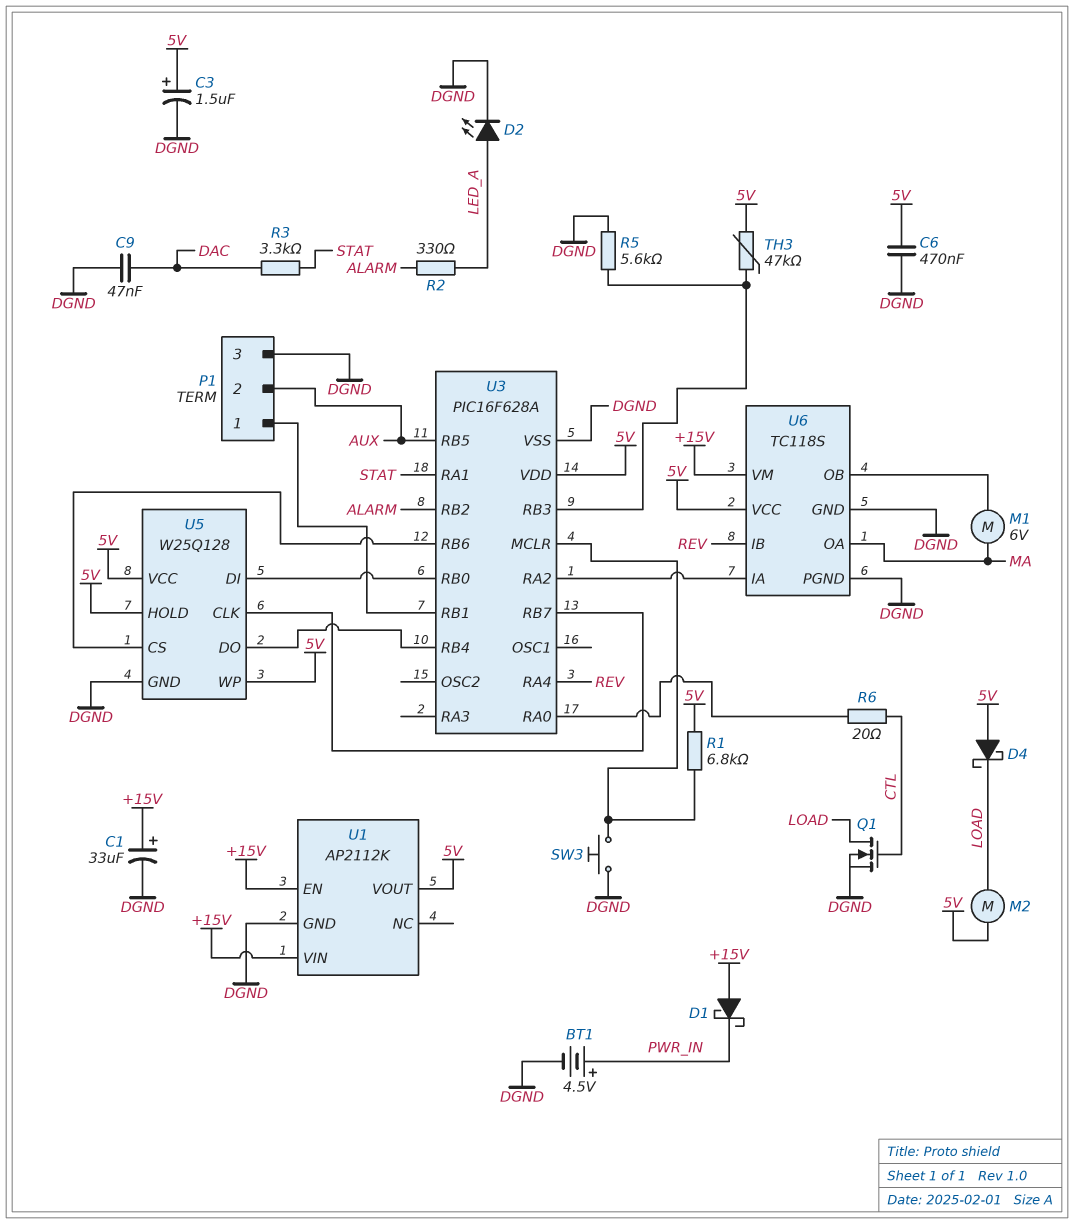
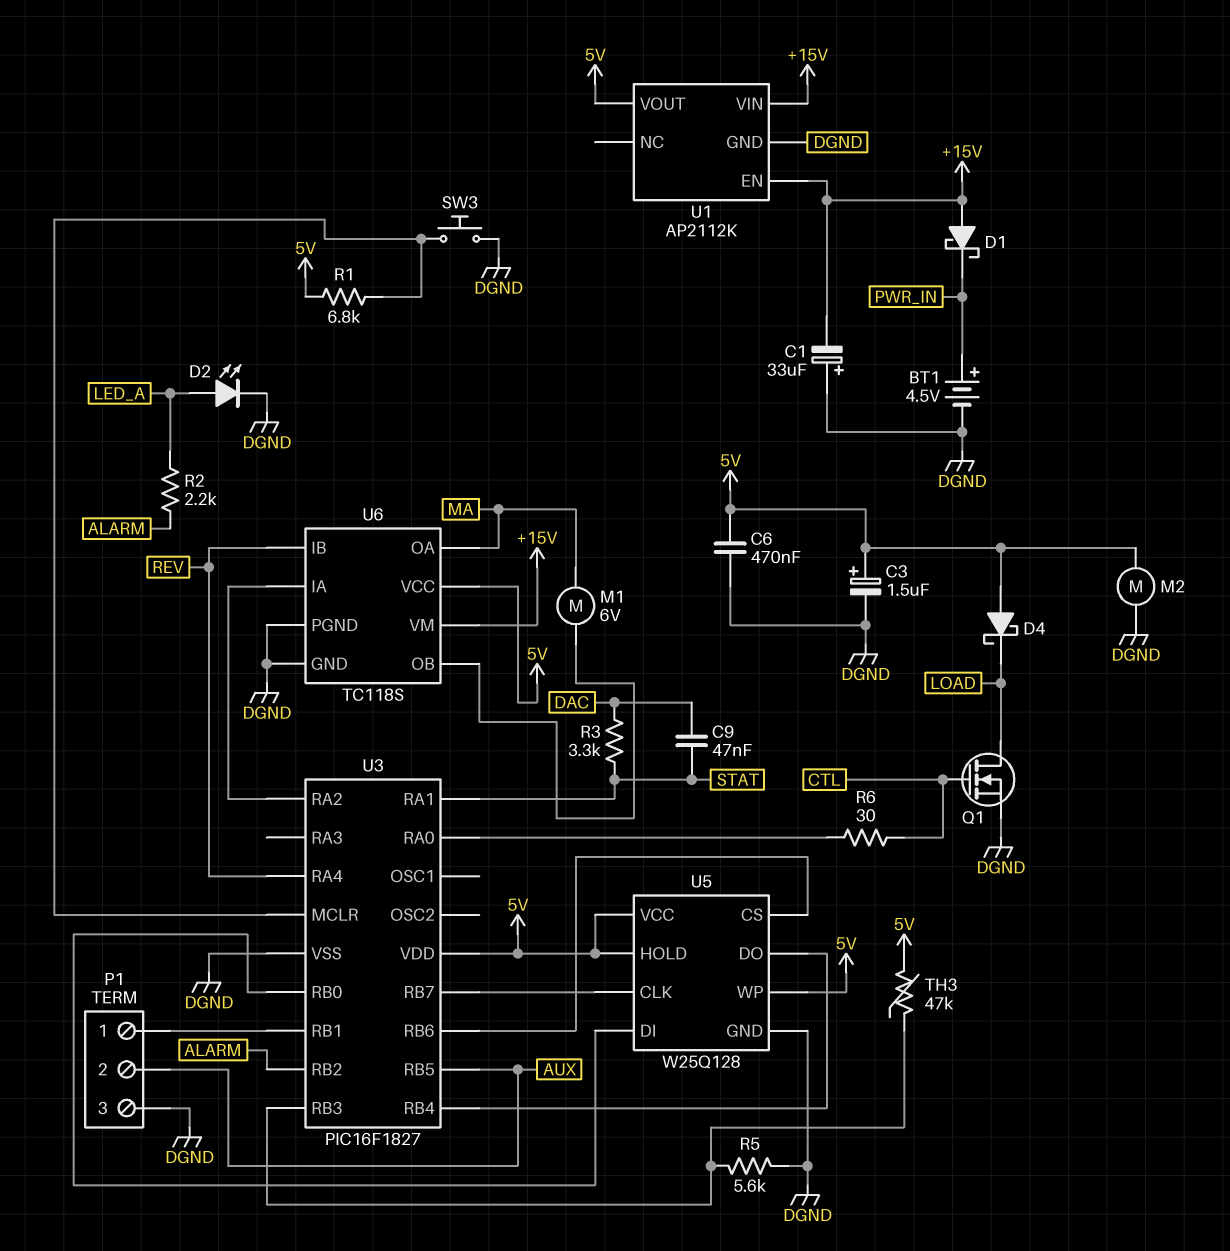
C1: 33uF (plus +15V, minus DGND) -> 33uF (plus DGND, minus +15V)
C9: 47nF (DAC, DGND) -> 47nF (DAC, STAT)
M2: motor (5V, LOAD) -> motor (5V, DGND)
R2: 330 (ALARM, LED_A) -> 2.2k (ALARM, LED_A)
R6: 20 (CTL, U3/RA0) -> 30 (CTL, U3/RA0)
U3: PIC16F628A -> PIC16F1827

